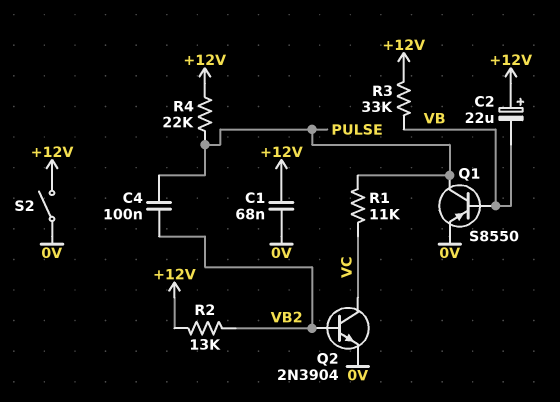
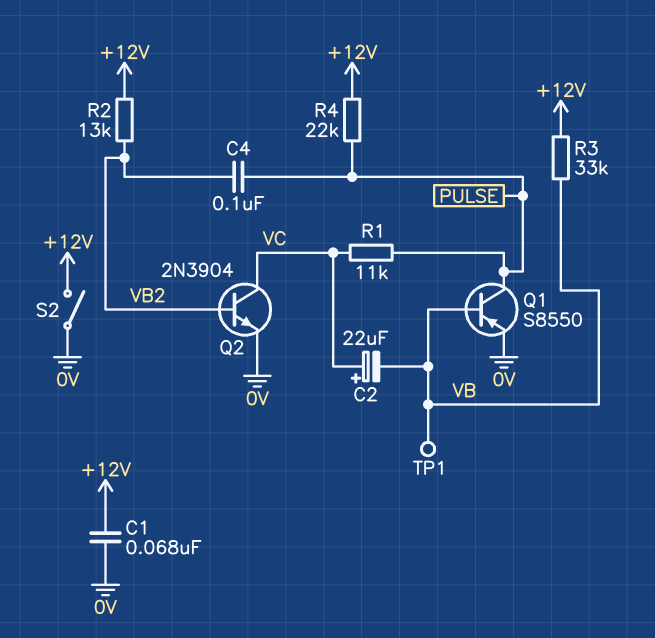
C2: 22uF (plus +12V, minus VB) -> 22uF (plus VC, minus VB)
TP1: none -> test point (VB)

